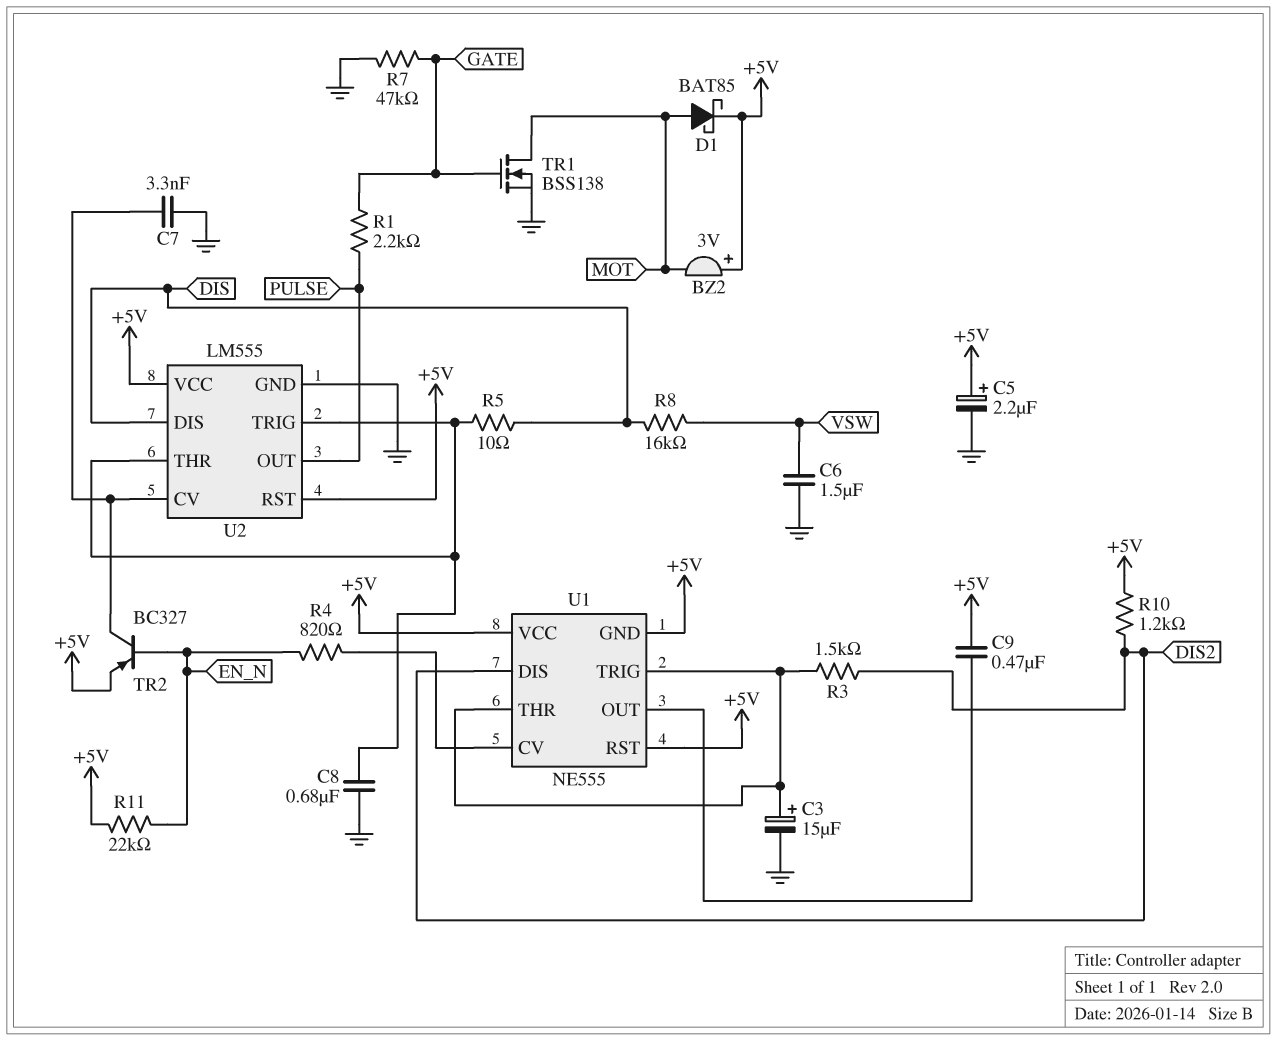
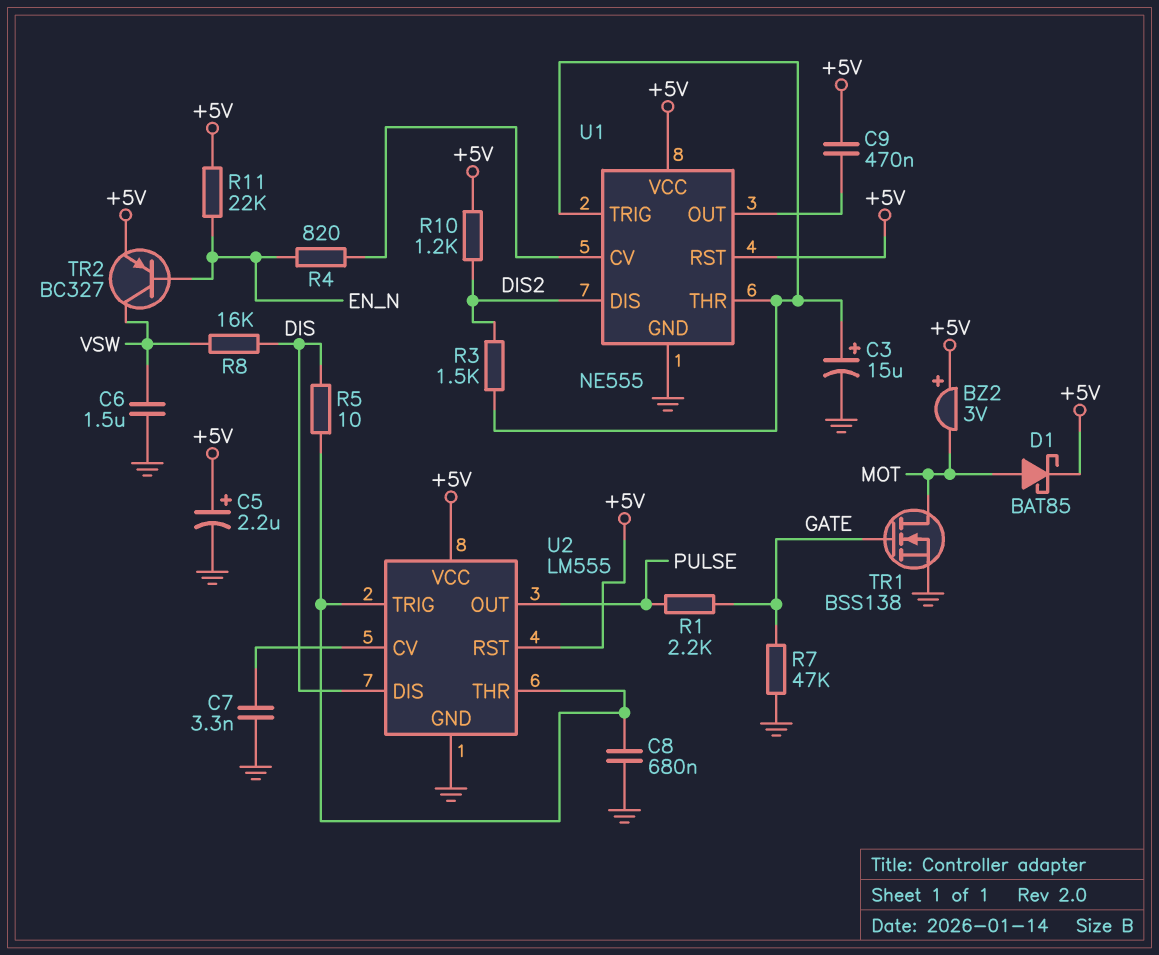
TR2: PNP BC327 (B EN_N, C U2/CV, E +5V) -> PNP BC327 (B EN_N, C VSW, E +5V)
U1 pin GND: +5V -> GND

